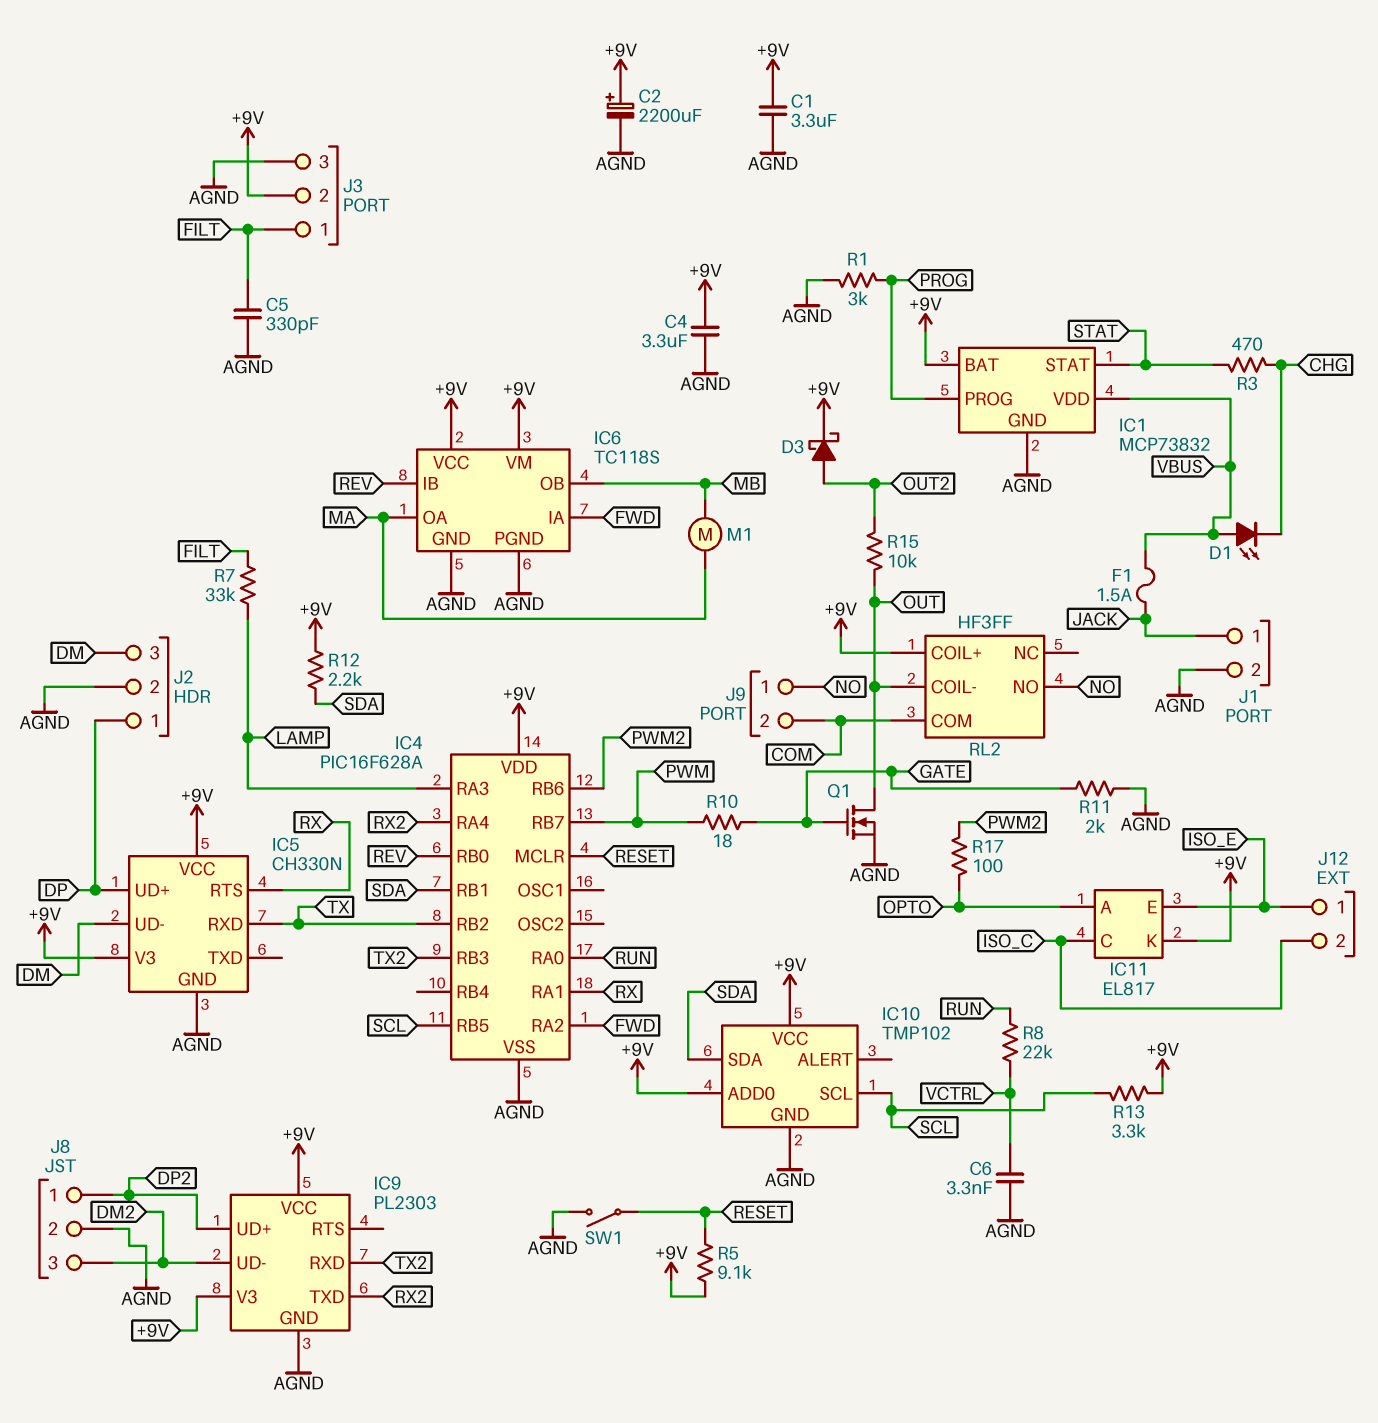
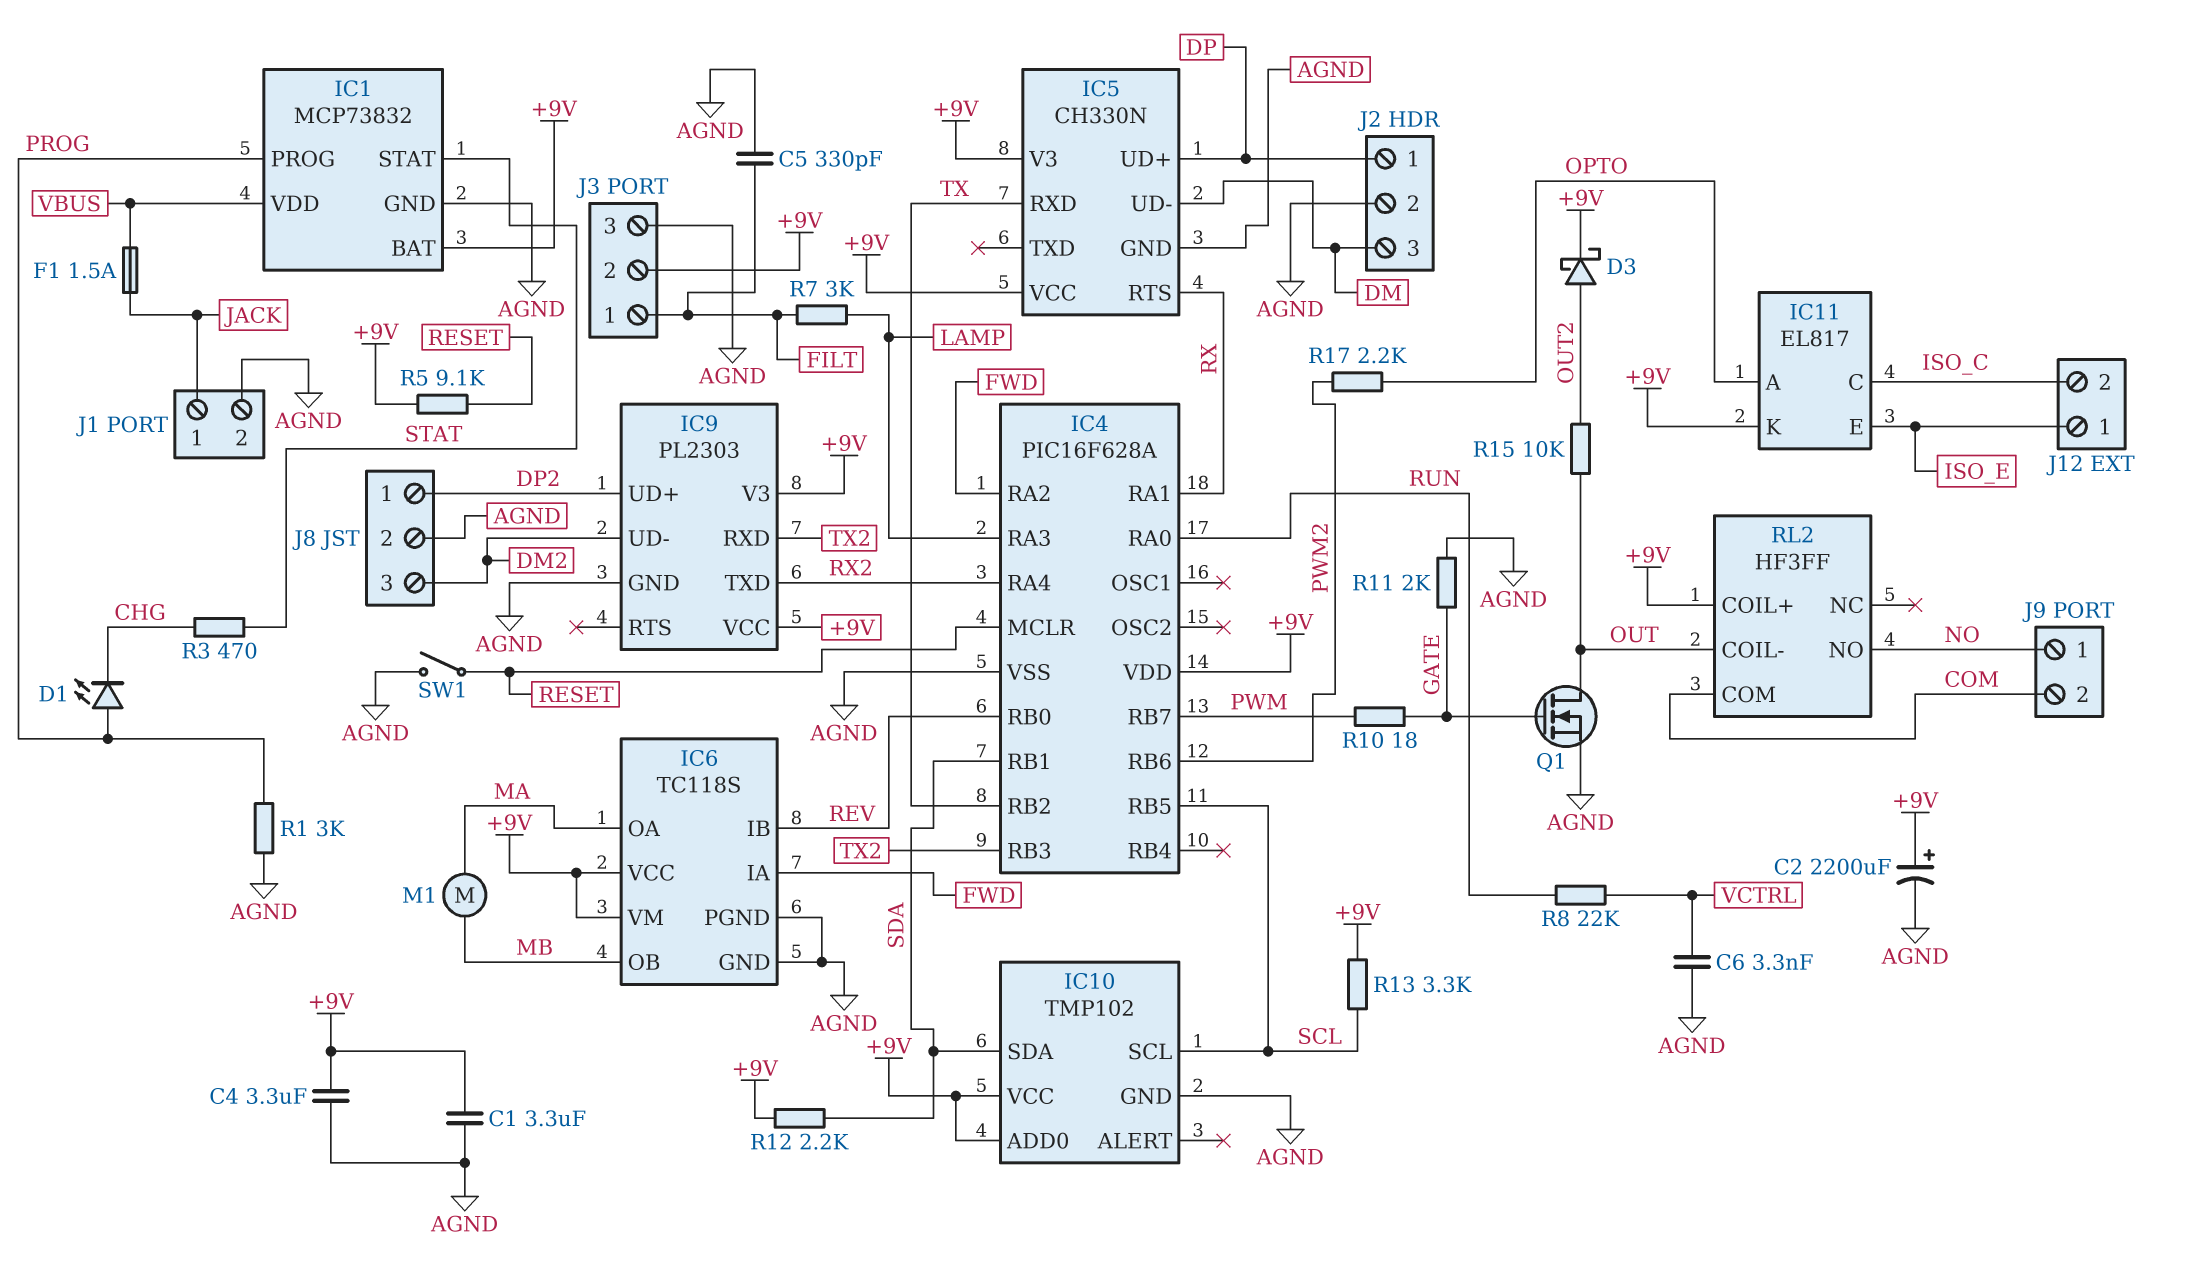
D1: LED (A VBUS, K CHG) -> LED (A PROG, K CHG)
R7: 33k (FILT, LAMP) -> 3k (FILT, LAMP)
R17: 100 (OPTO, PWM2) -> 2.2k (OPTO, PWM2)

